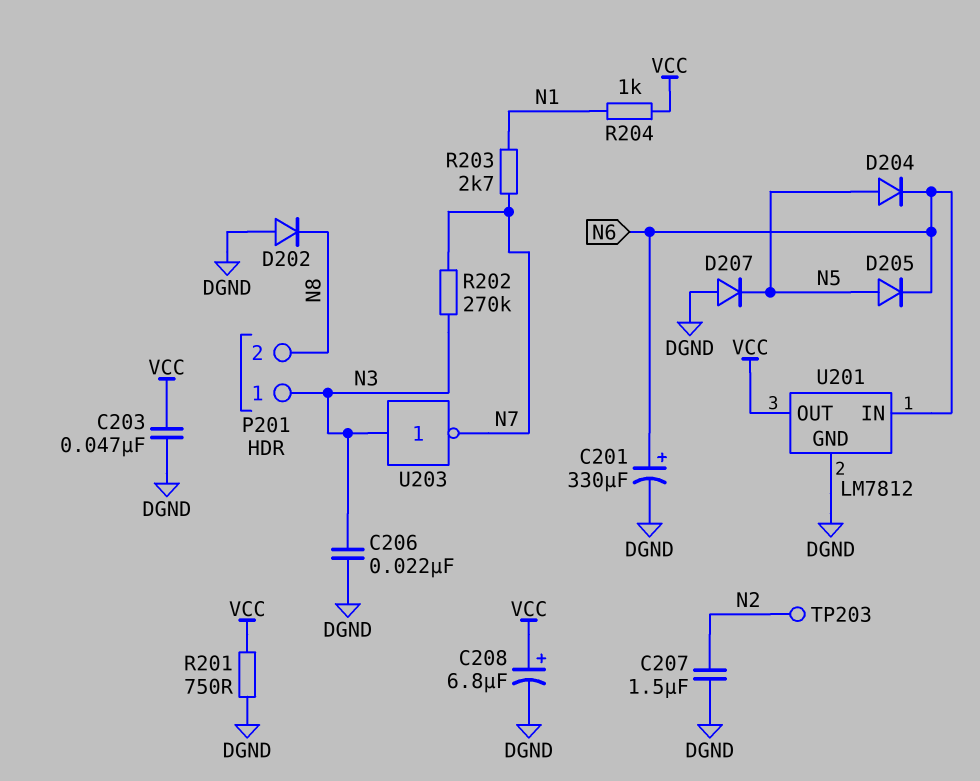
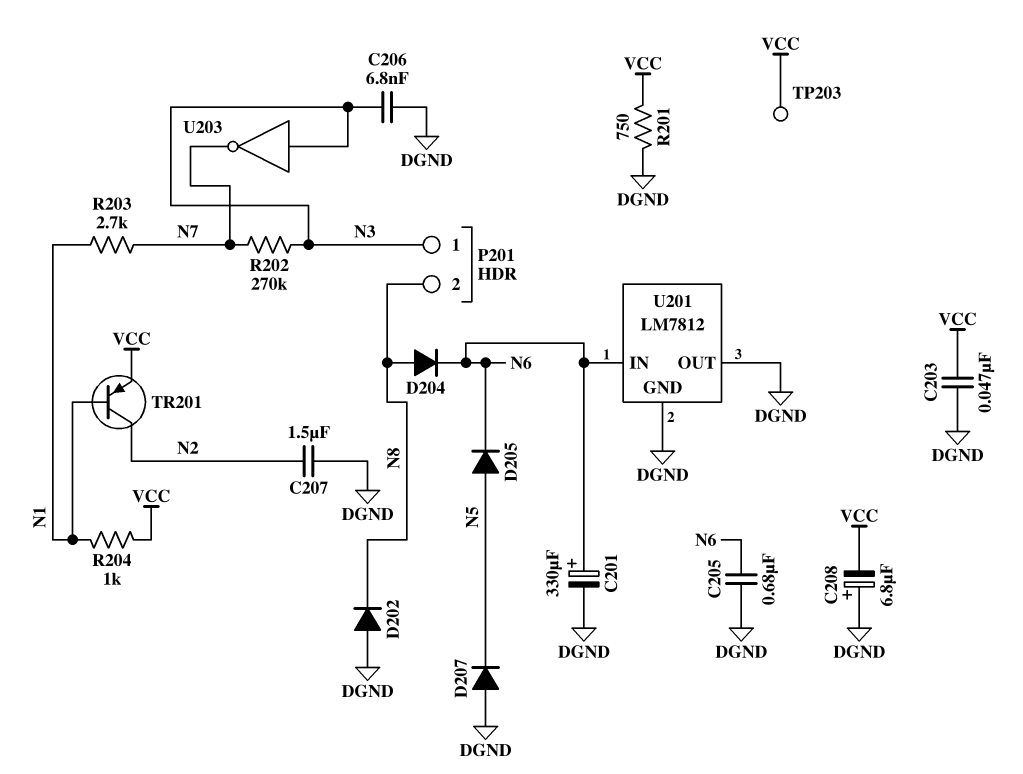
C205: none -> 680nF (DGND, N6)
C206: 22nF (DGND, N3) -> 6.8nF (DGND, N3)
C208: 6.8uF (plus VCC, minus DGND) -> 6.8uF (plus DGND, minus VCC)
D204: diode (A N5, K N6) -> diode (A N8, K N6)
TP203: test point (N2) -> test point (VCC)
TR201: none -> PNP (B N1, C N2, E VCC)
U201 pin OUT: VCC -> DGND

